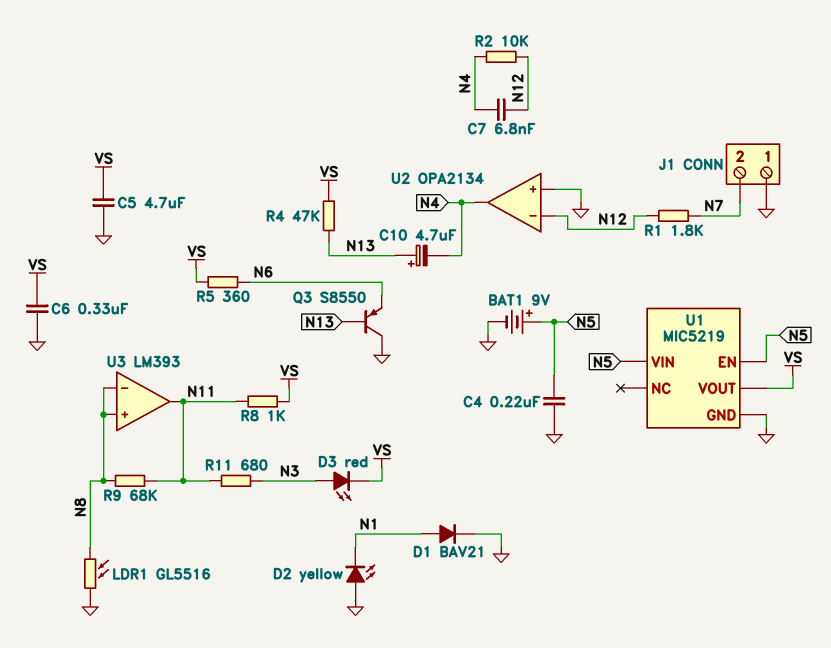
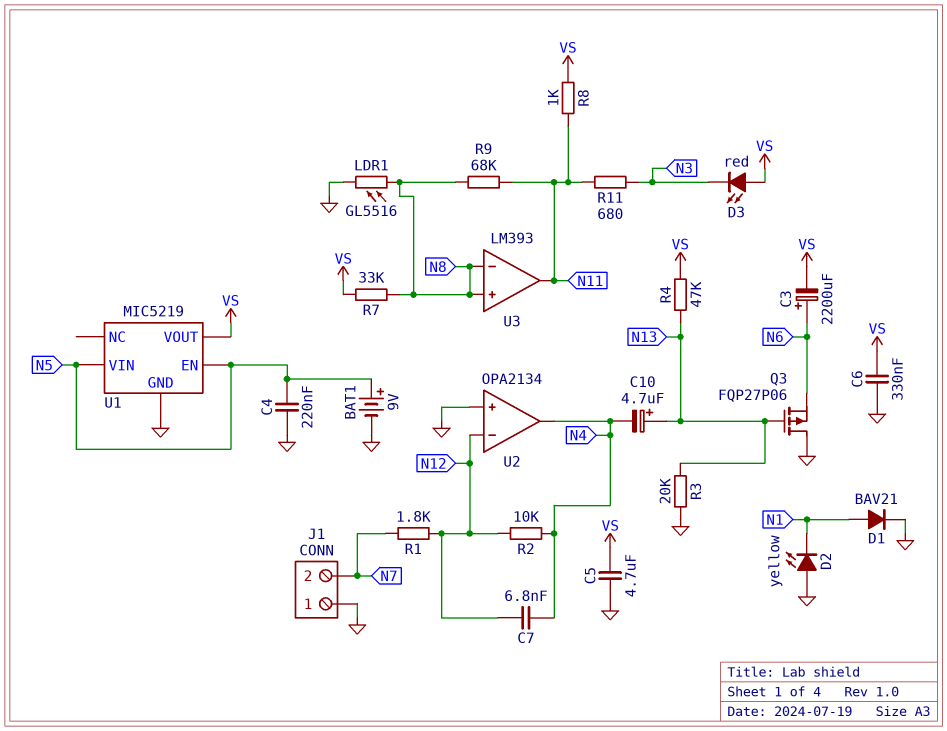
C3: none -> 2200uF (plus N6, minus VS)
D3: LED red (A N3, K VS) -> LED red (A VS, K N3)
Q3: PNP S8550 (B N13, C GND, E N6) -> PMOS FQP27P06 (G N13, D GND, S N6)
R3: none -> 20k (GND, N13)
R5: 360 (N6, VS) -> none
R7: none -> 33k (N8, VS)

